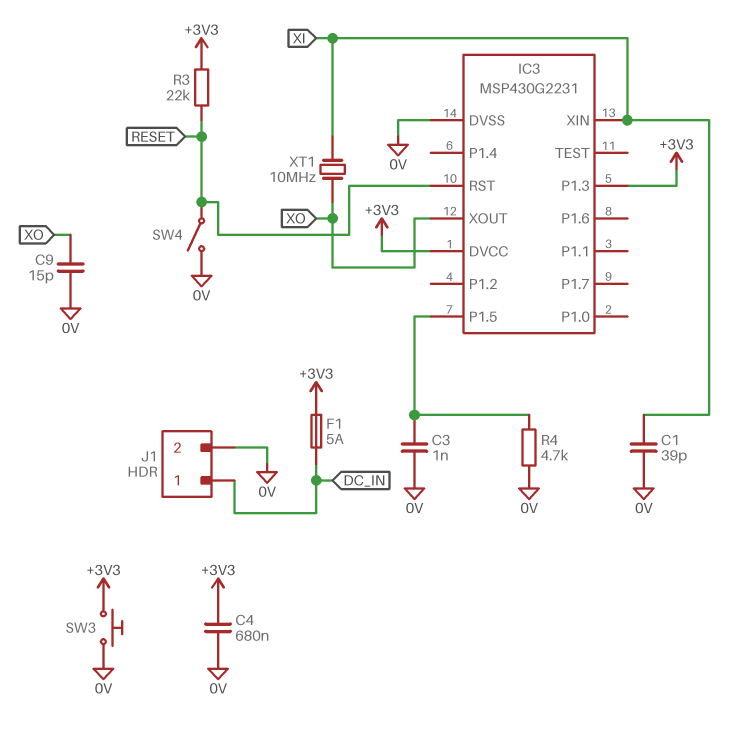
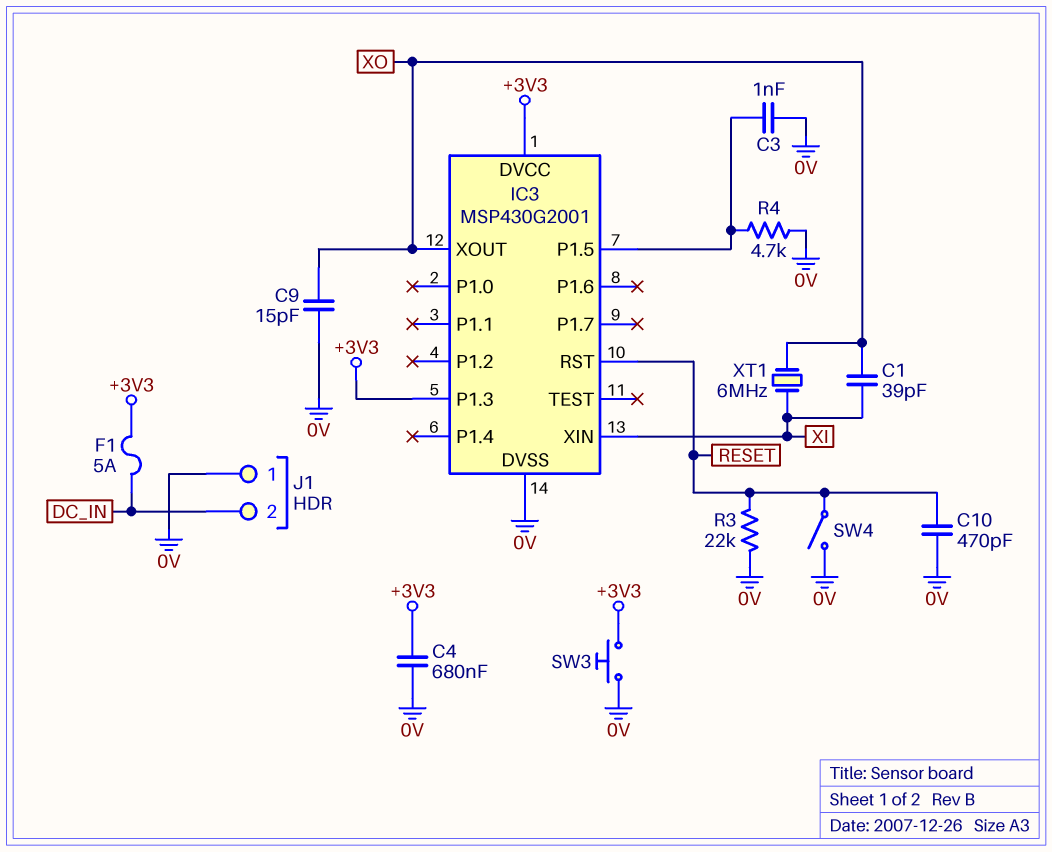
C1: 39pF (0V, XI) -> 39pF (XI, XO)
C10: none -> 470pF (0V, RESET)
IC3: MSP430G2231 -> MSP430G2001
J1 pin 1: DC_IN -> 0V
J1 pin 2: 0V -> DC_IN
R3: 22k (+3V3, RESET) -> 22k (0V, RESET)
XT1: 10MHz (XI, XO) -> 6MHz (XI, XO)

